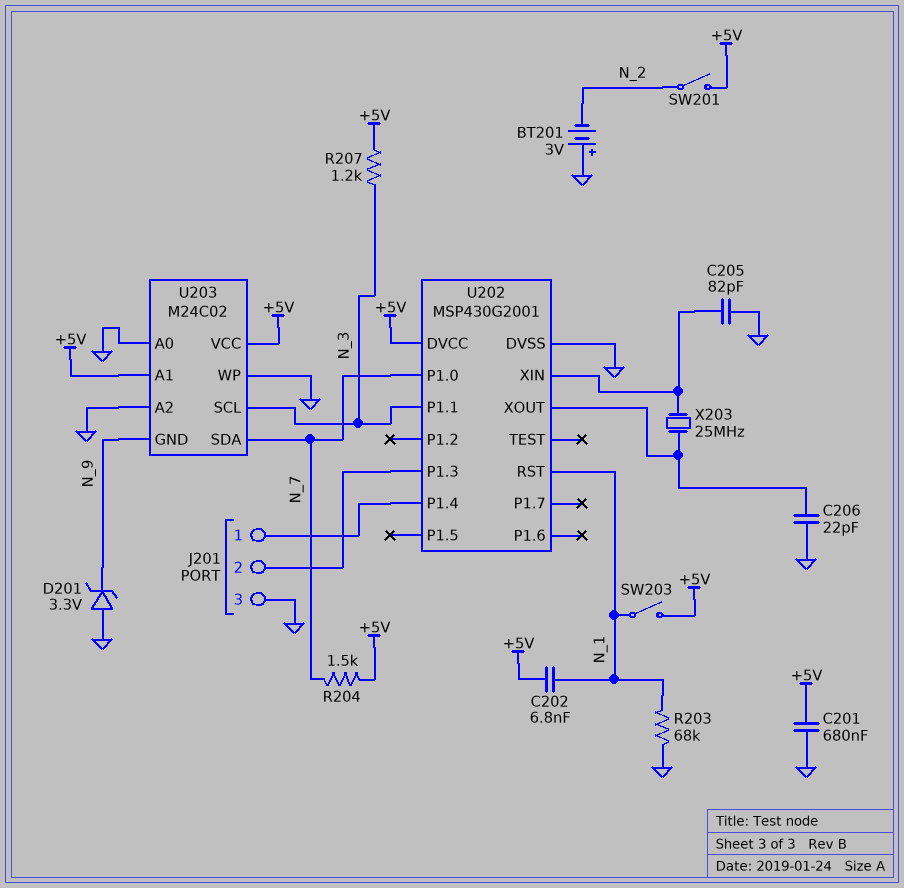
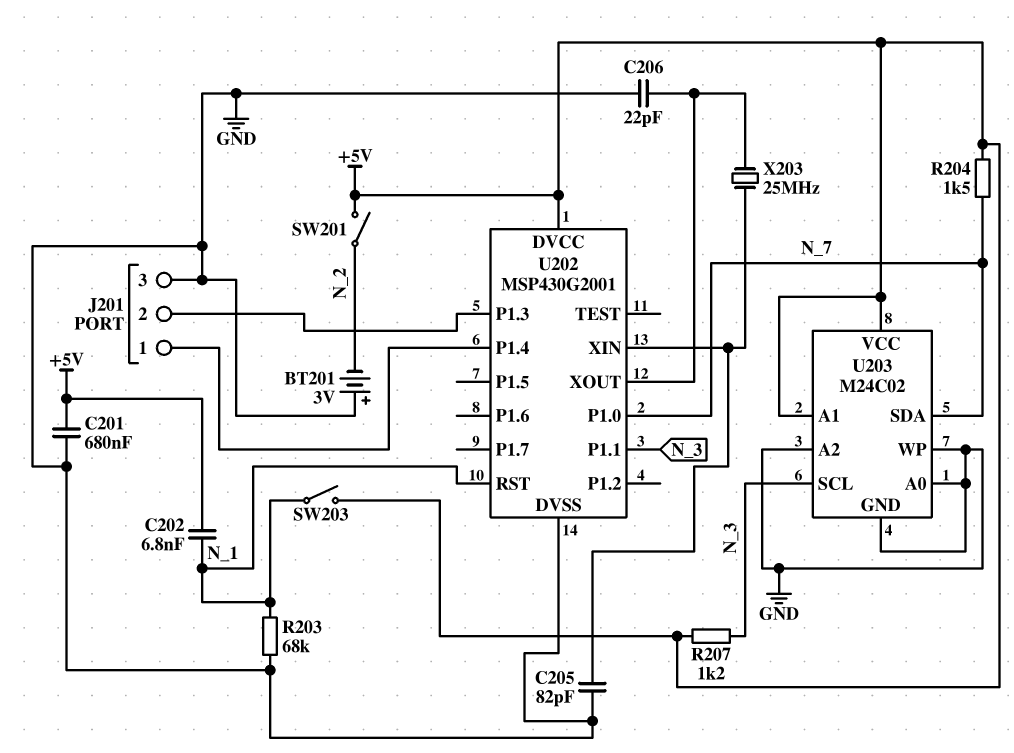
D201: zener 3.3V (A GND, K N_9) -> none
U203 pin GND: N_9 -> GND

